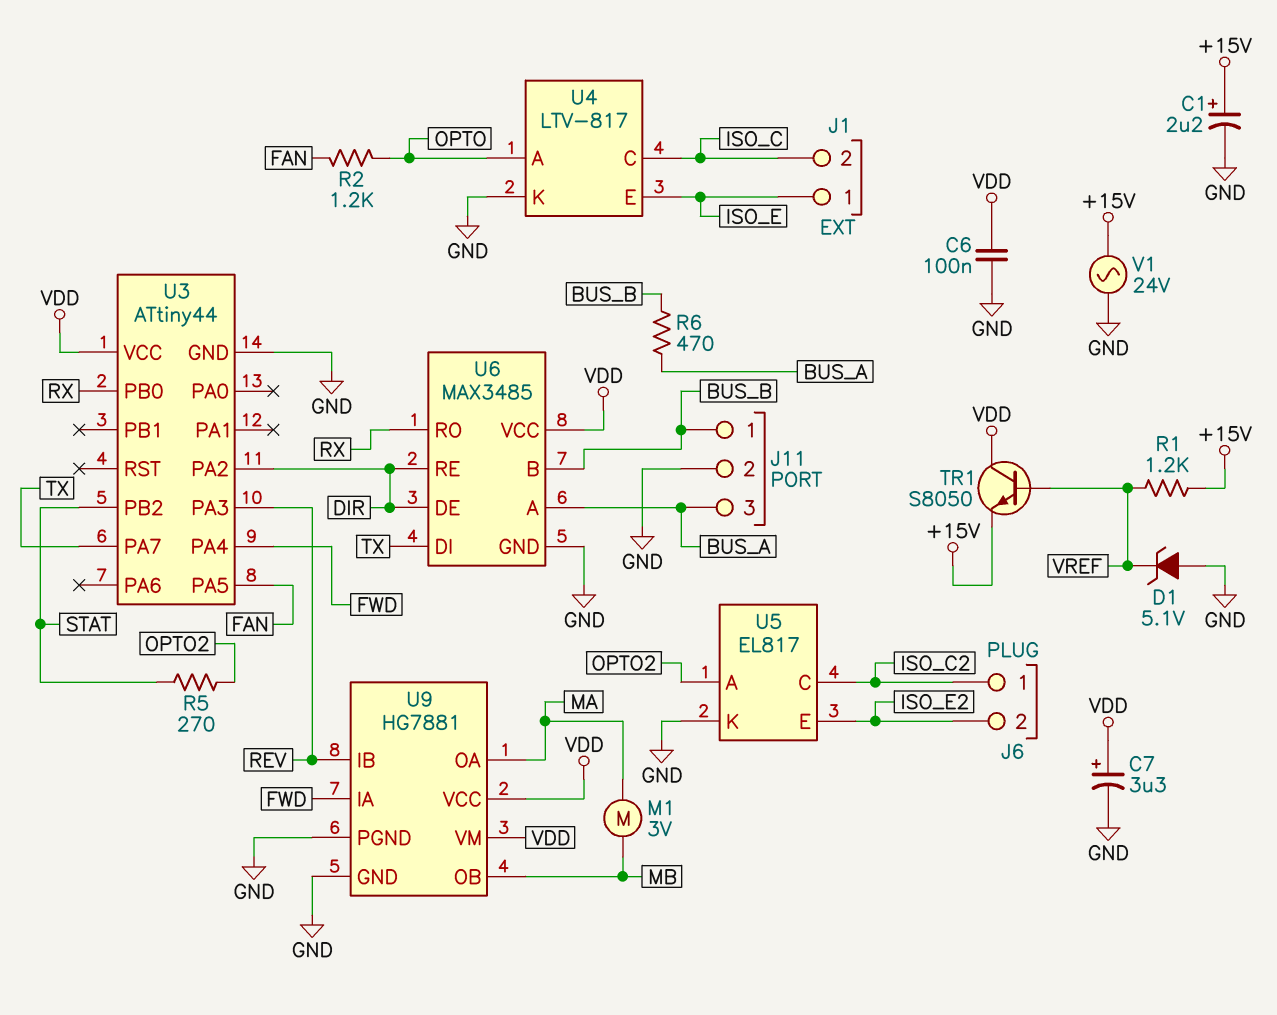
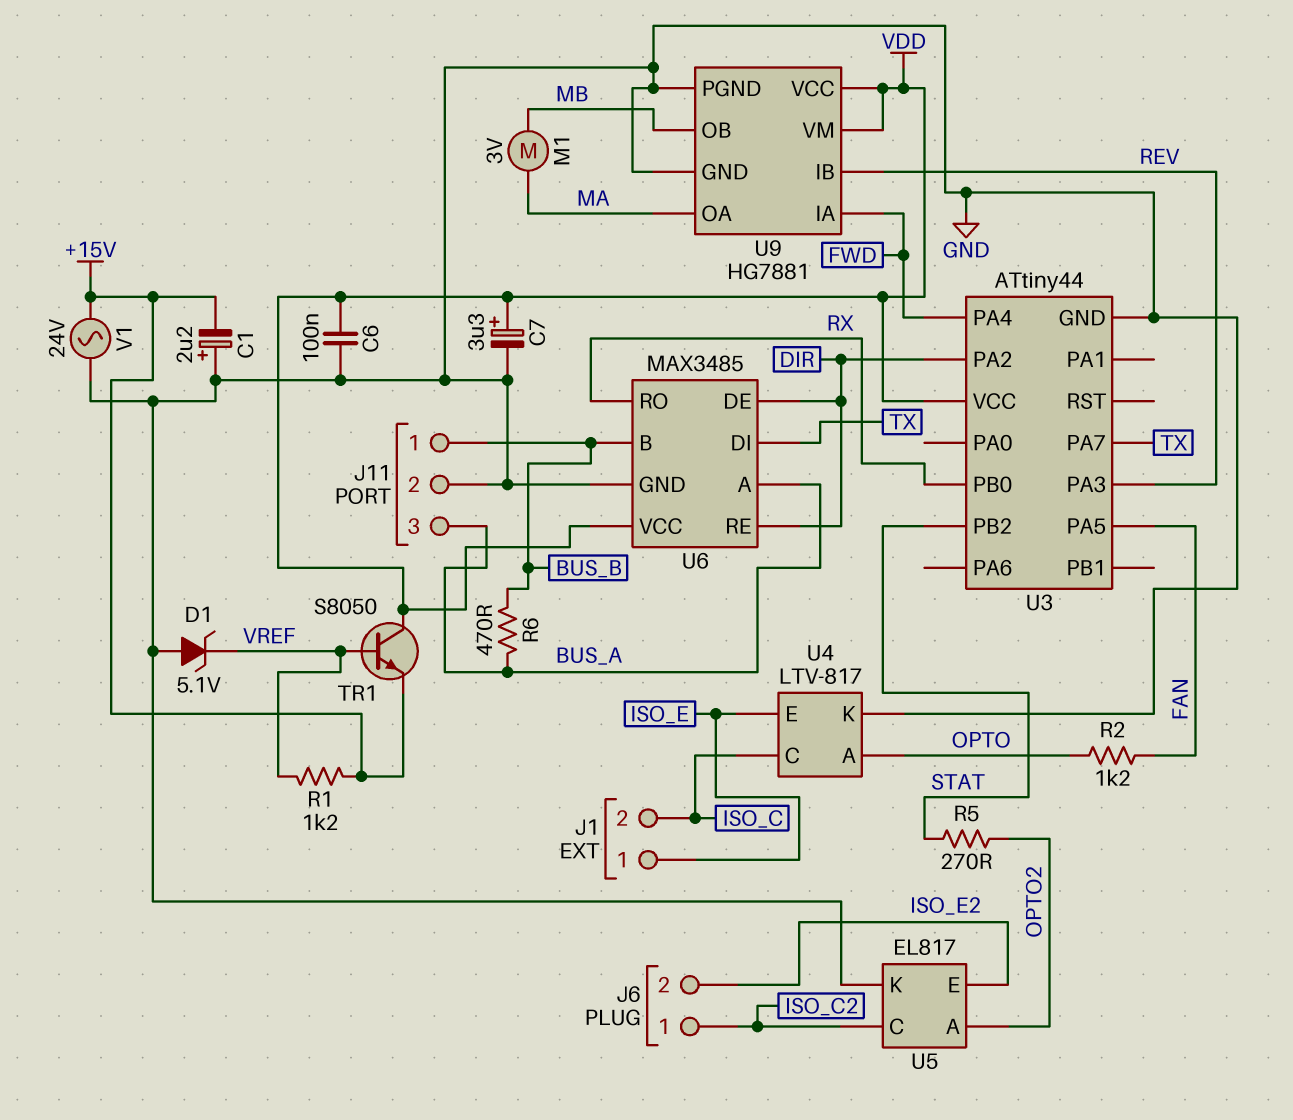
C1: 2.2uF (plus +15V, minus GND) -> 2.2uF (plus GND, minus +15V)

